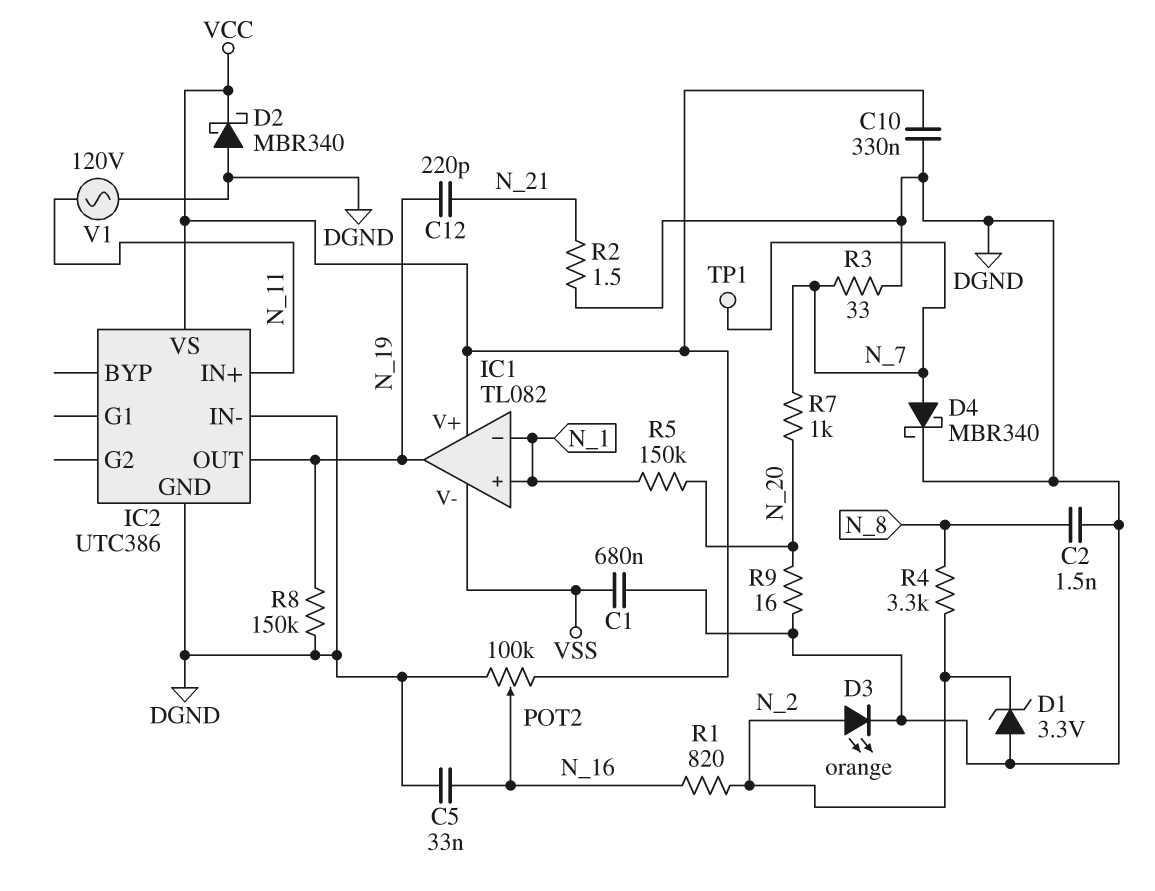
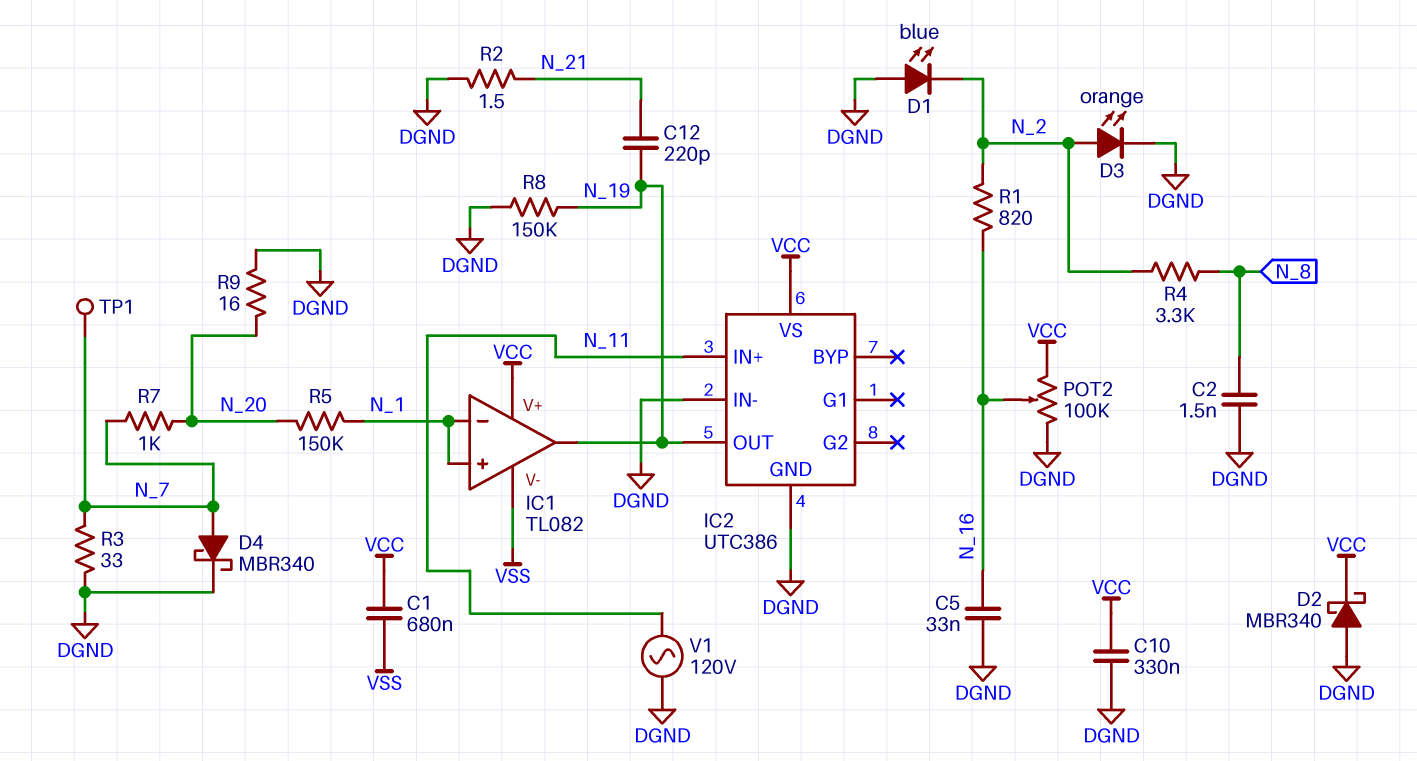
C1: 680nF (DGND, VSS) -> 680nF (VCC, VSS)
D1: zener 3.3V (A DGND, K N_2) -> LED blue (A DGND, K N_2)

